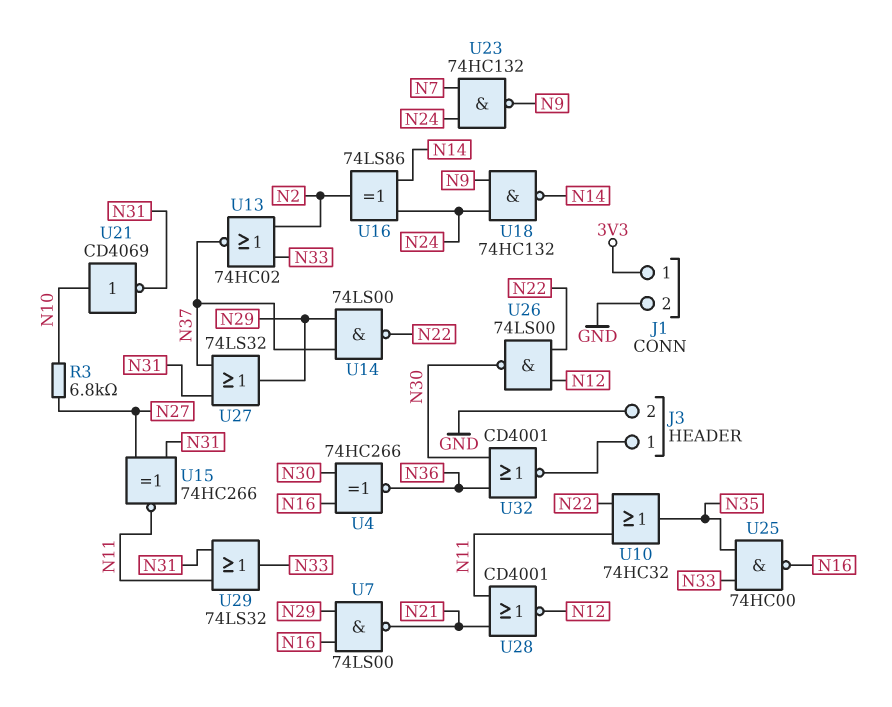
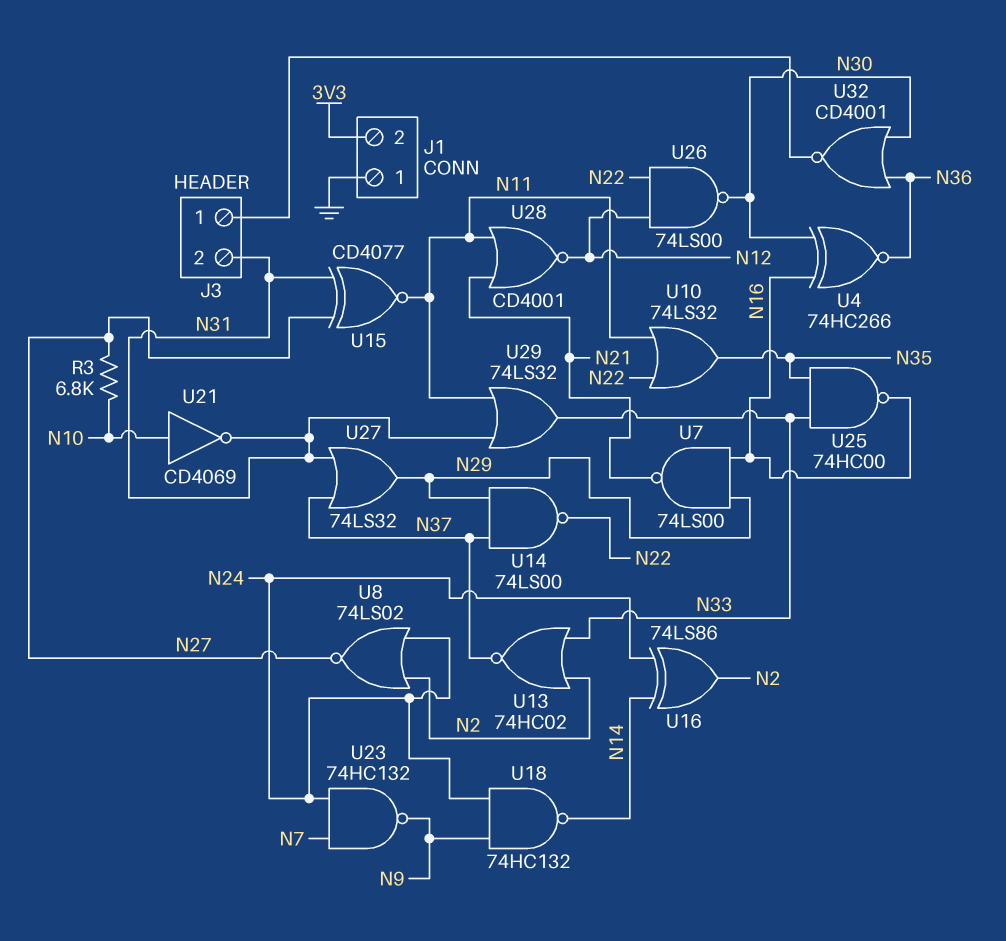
J1 pin 1: 3V3 -> GND
J1 pin 2: GND -> 3V3
J3 pin 2: GND -> N31
U8: none -> NOR 74LS02 (in N2, in N24, out N27)
U10: OR 74HC32 (in N11, in N22, out N35) -> OR 74LS32 (in N11, in N22, out N35)
U15: XNOR 74HC266 (in N27, in N31, out N11) -> XNOR CD4077 (in N27, in N31, out N11)

